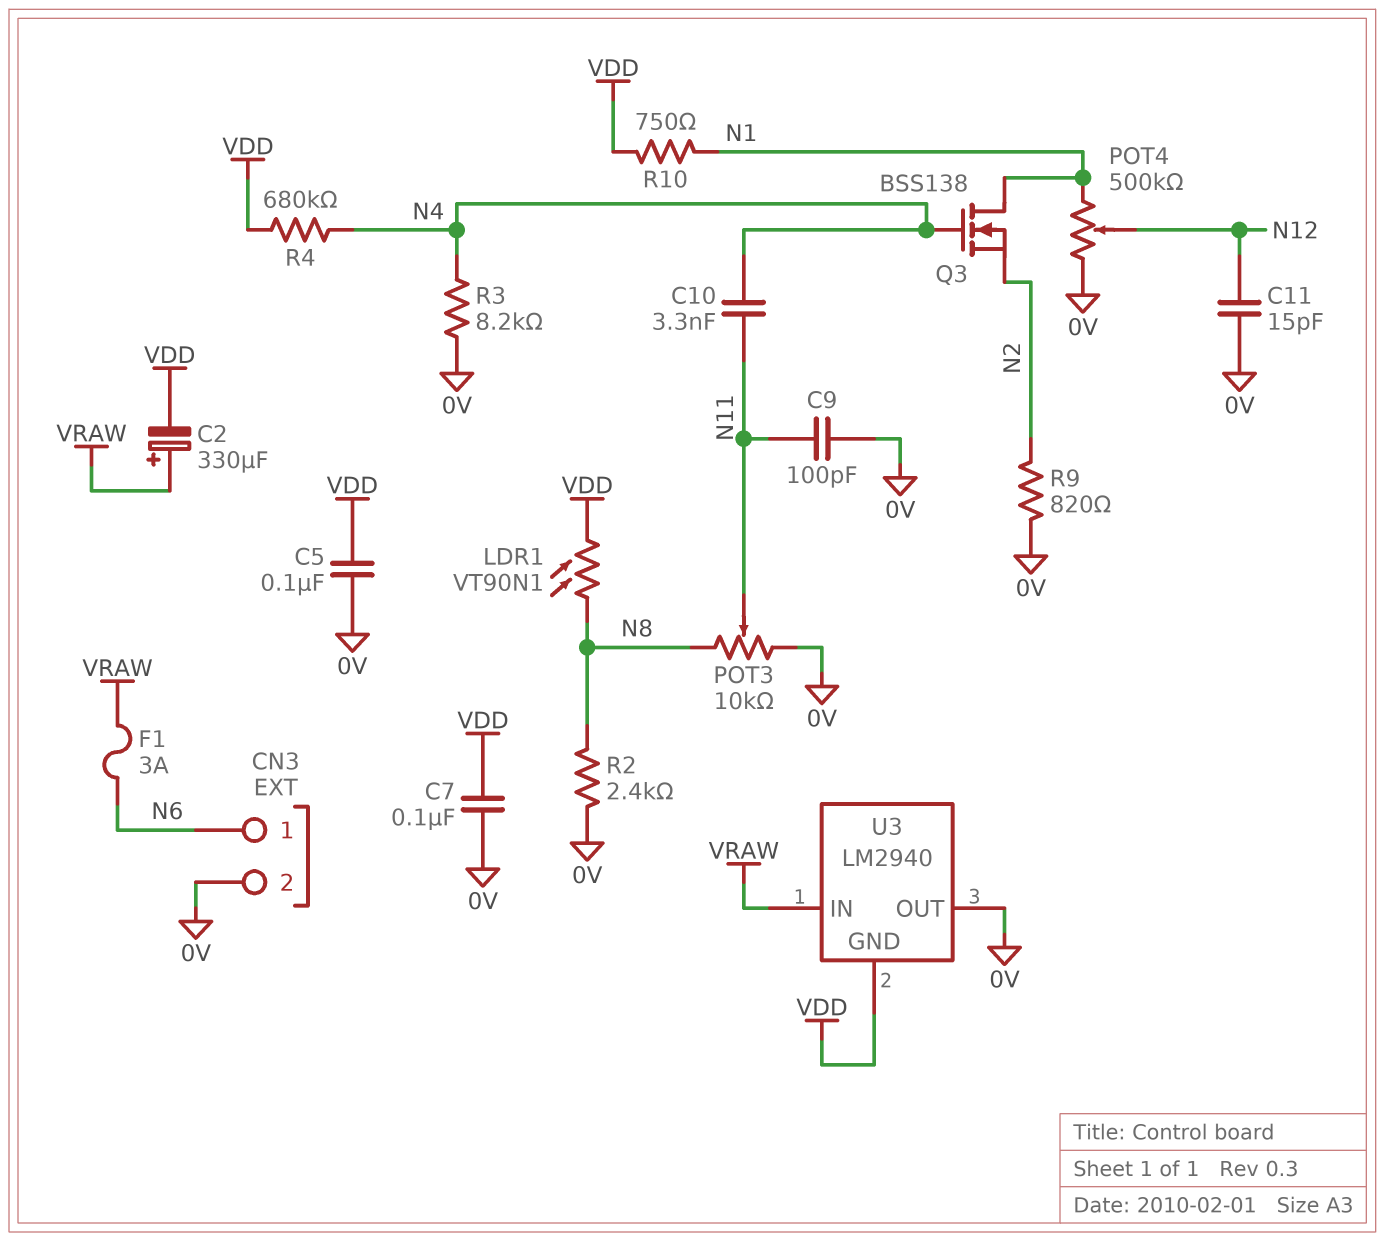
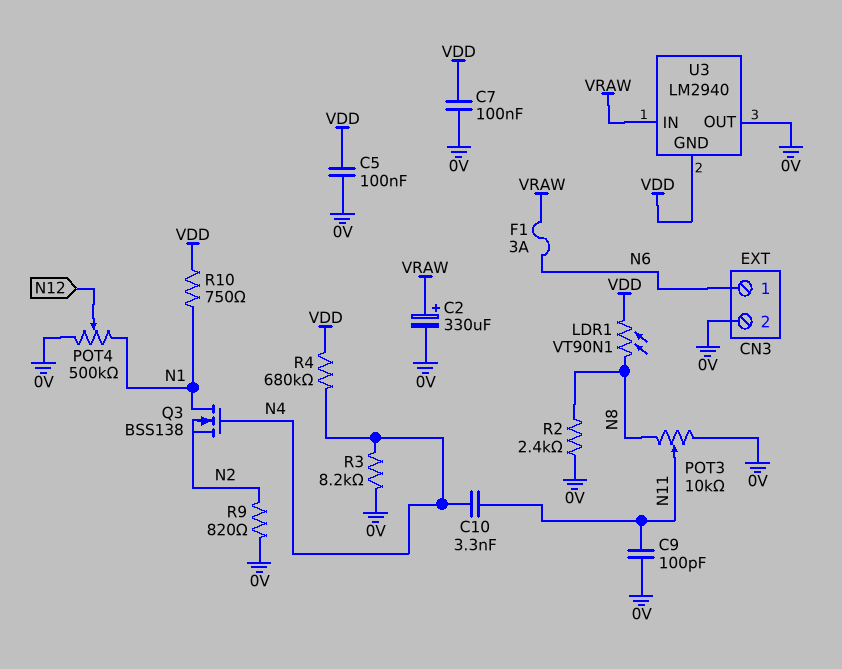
C2: 330uF (plus VRAW, minus VDD) -> 330uF (plus VRAW, minus 0V)
C11: 15pF (0V, N12) -> none

